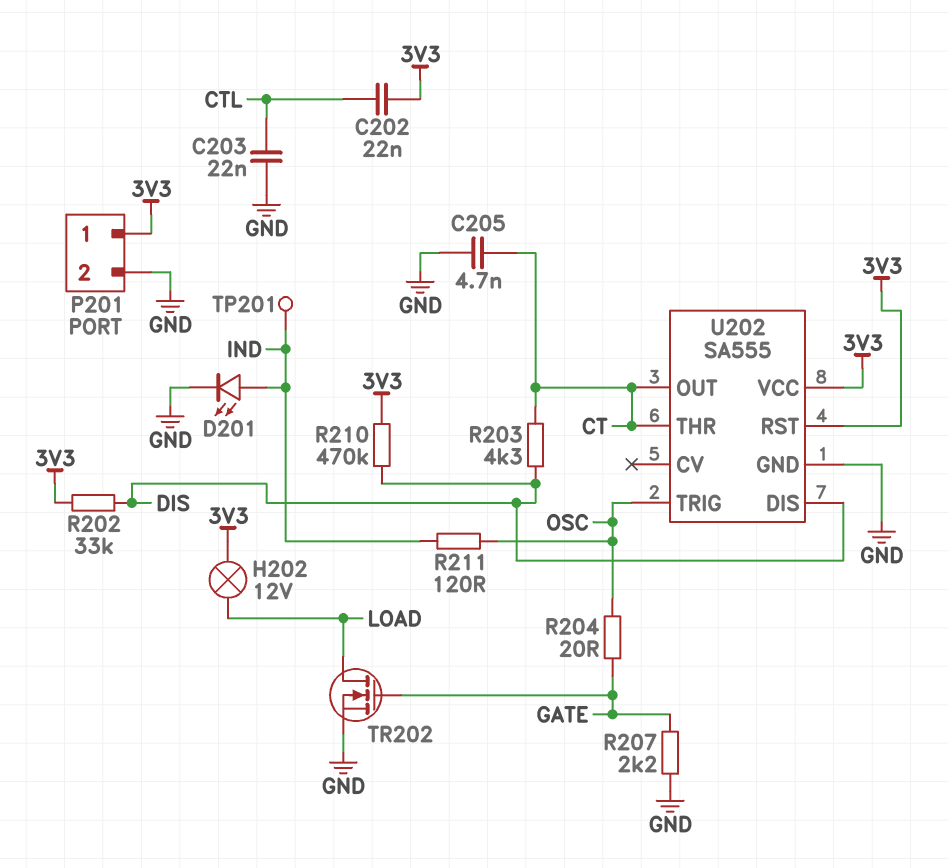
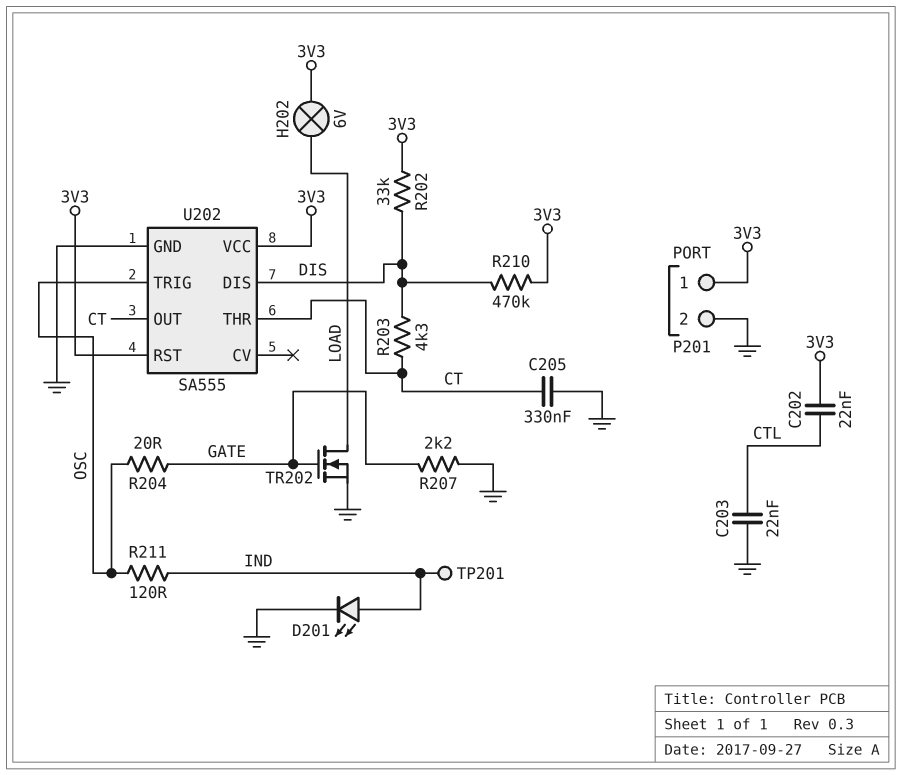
C205: 4.7nF (CT, GND) -> 330nF (CT, GND)
H202: lamp 12V (3V3, LOAD) -> lamp 6V (3V3, LOAD)

